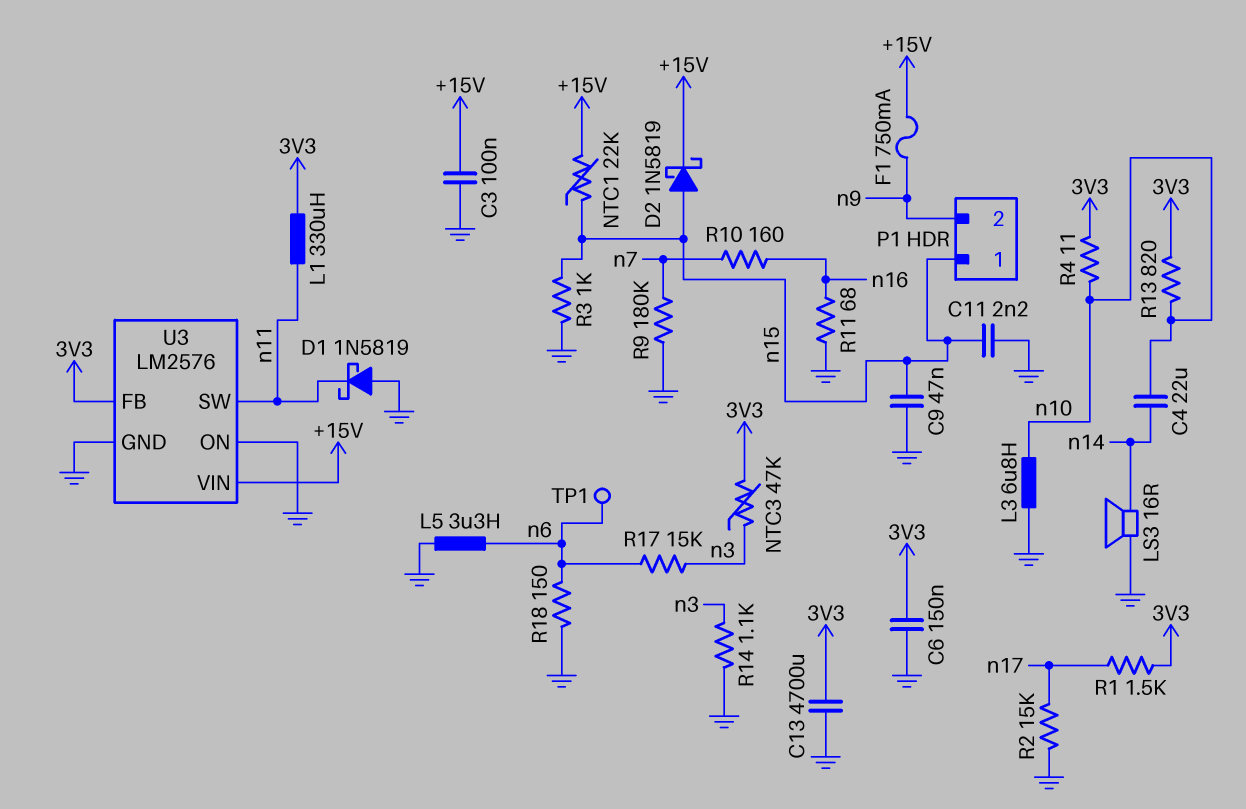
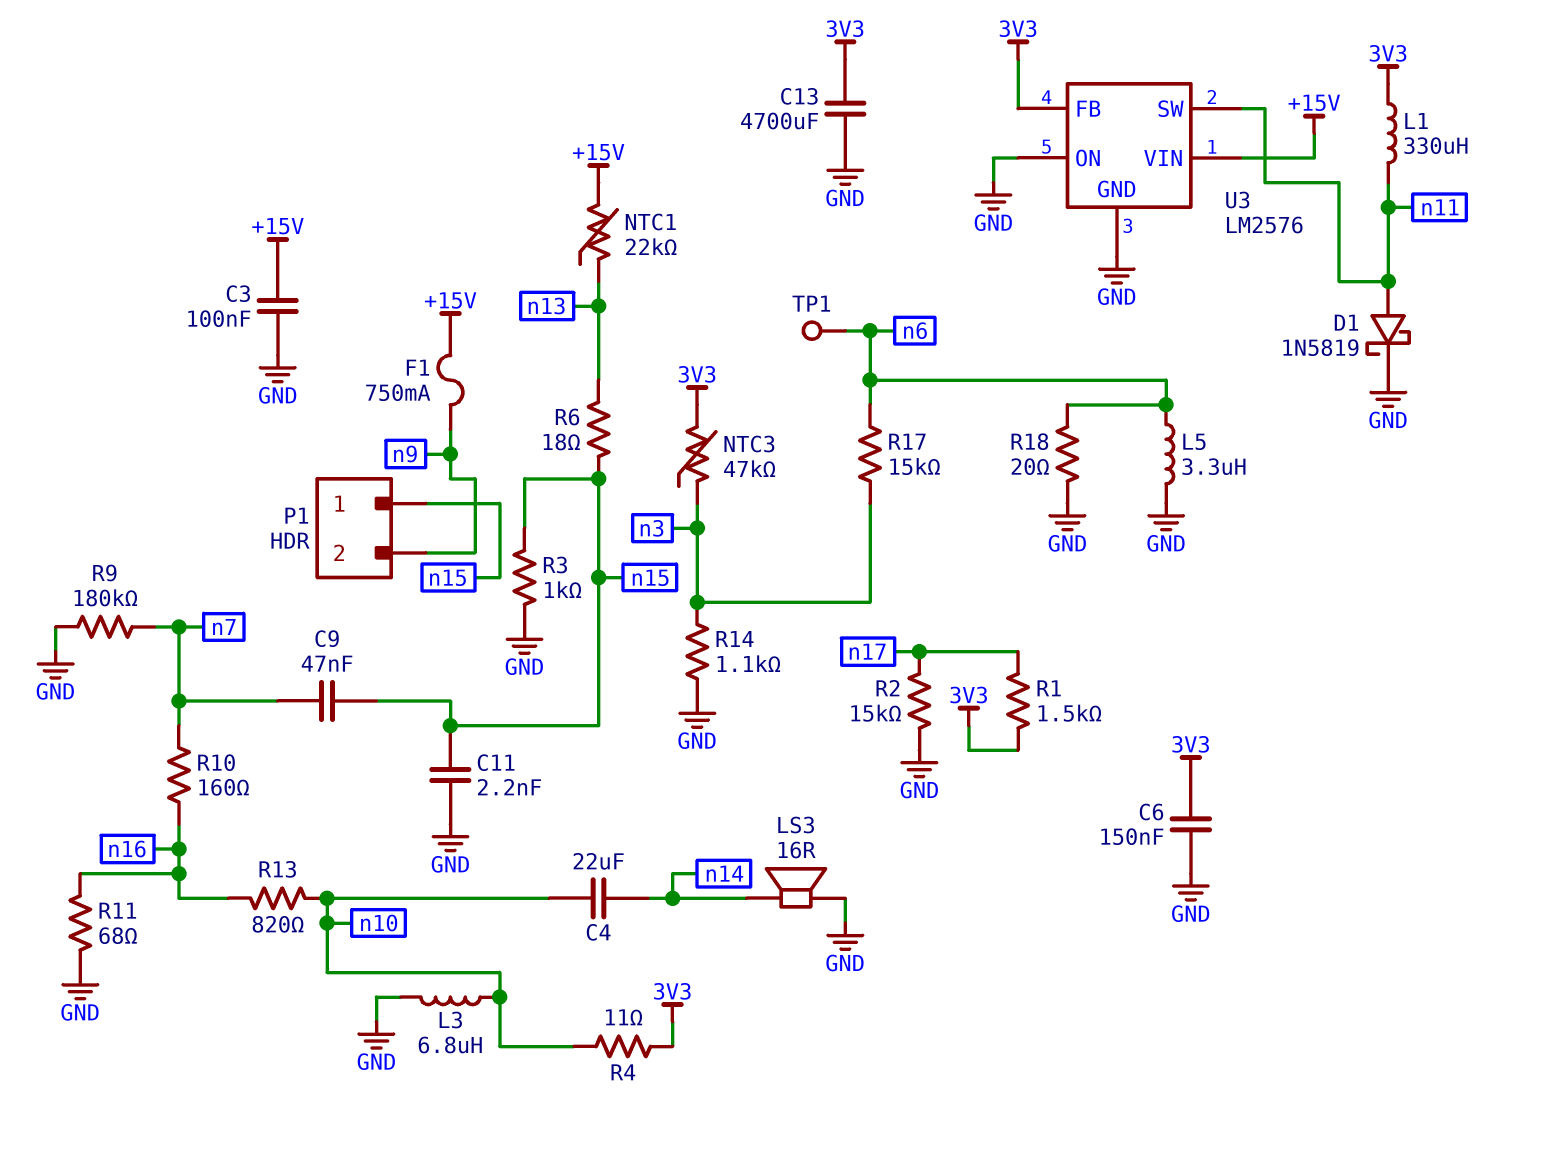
C9: 47nF (GND, n15) -> 47nF (n7, n15)
D1: schottky 1N5819 (A GND, K n11) -> schottky 1N5819 (A n11, K GND)
D2: schottky 1N5819 (A n15, K +15V) -> none
NTC1: 22k (+15V, n15) -> 22k (+15V, n13)
R6: none -> 18 (n13, n15)
R13: 820 (3V3, n10) -> 820 (n10, n16)
R18: 150 (GND, n6) -> 20 (GND, n6)

